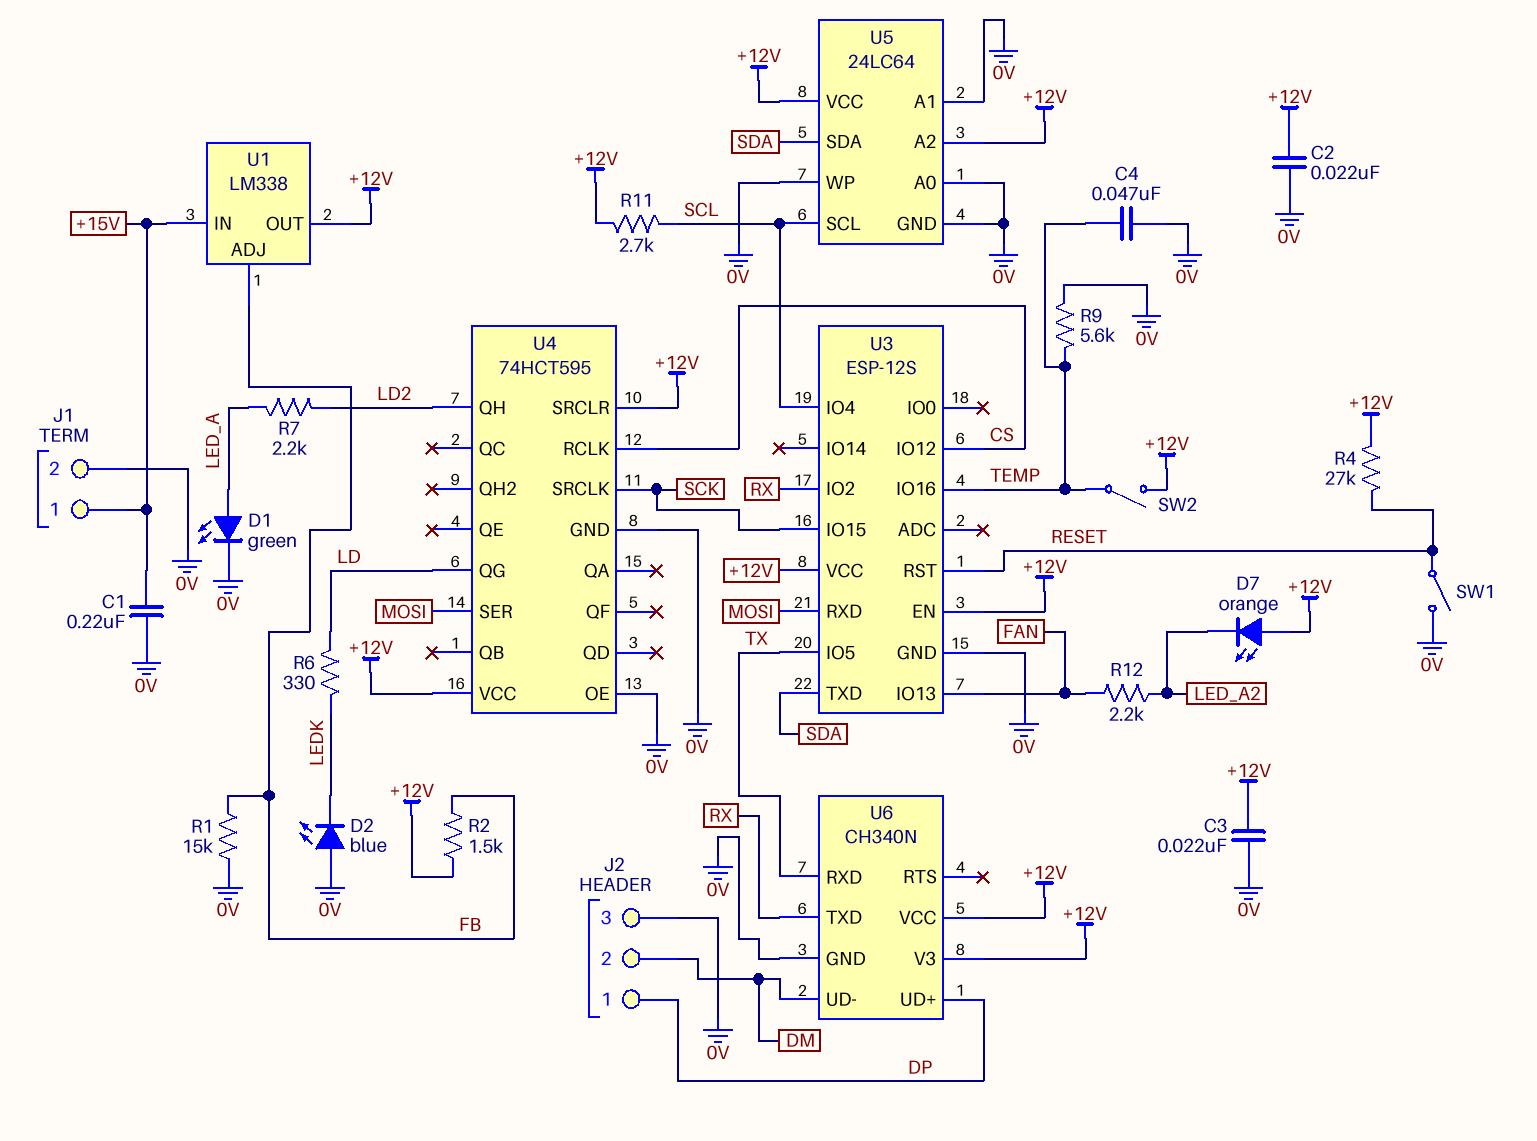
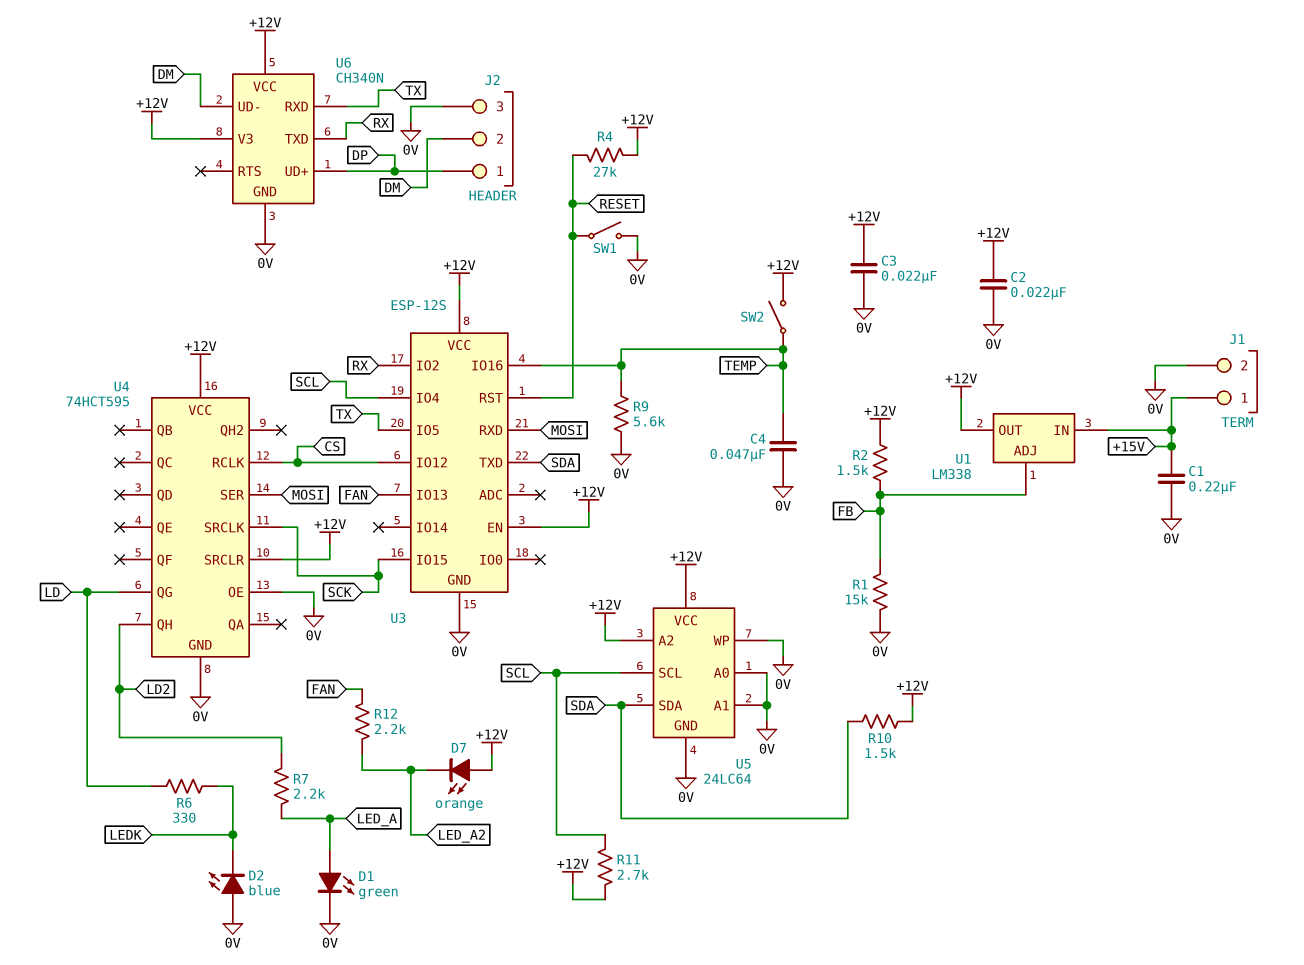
R10: none -> 1.5k (+12V, SDA)

